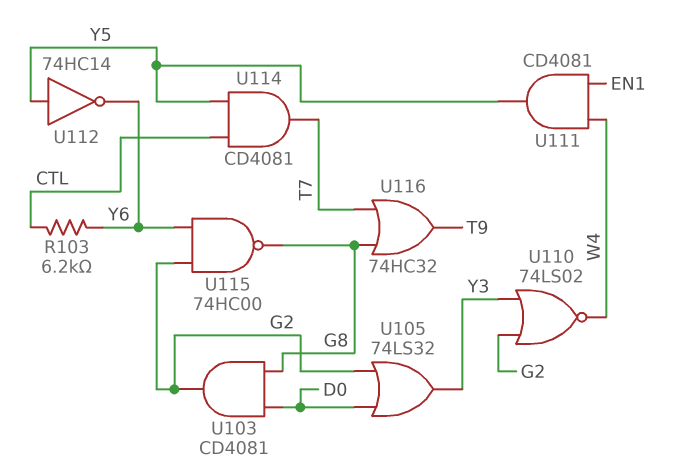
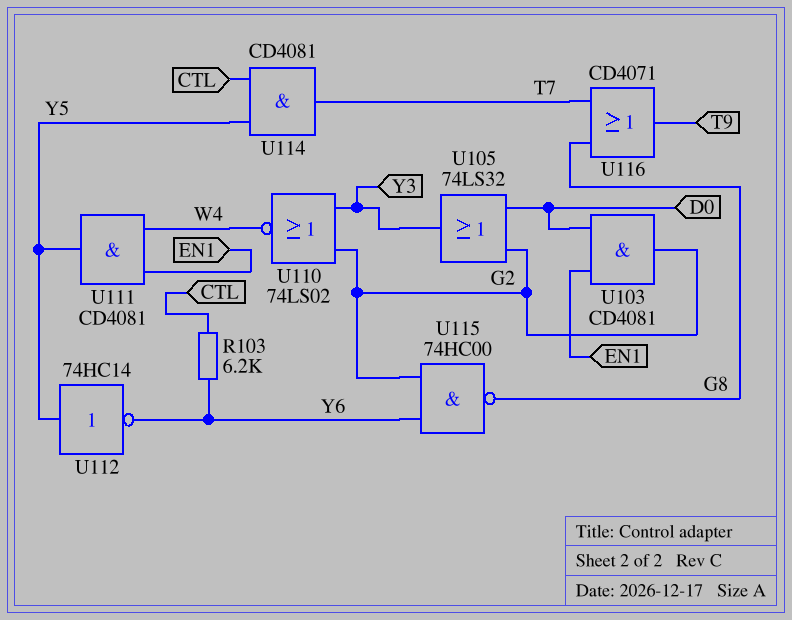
U103: AND CD4081 (in D0, in G8, out G2) -> AND CD4081 (in D0, in EN1, out G2)
U116: OR 74HC32 (in G8, in T7, out T9) -> OR CD4071 (in G8, in T7, out T9)

